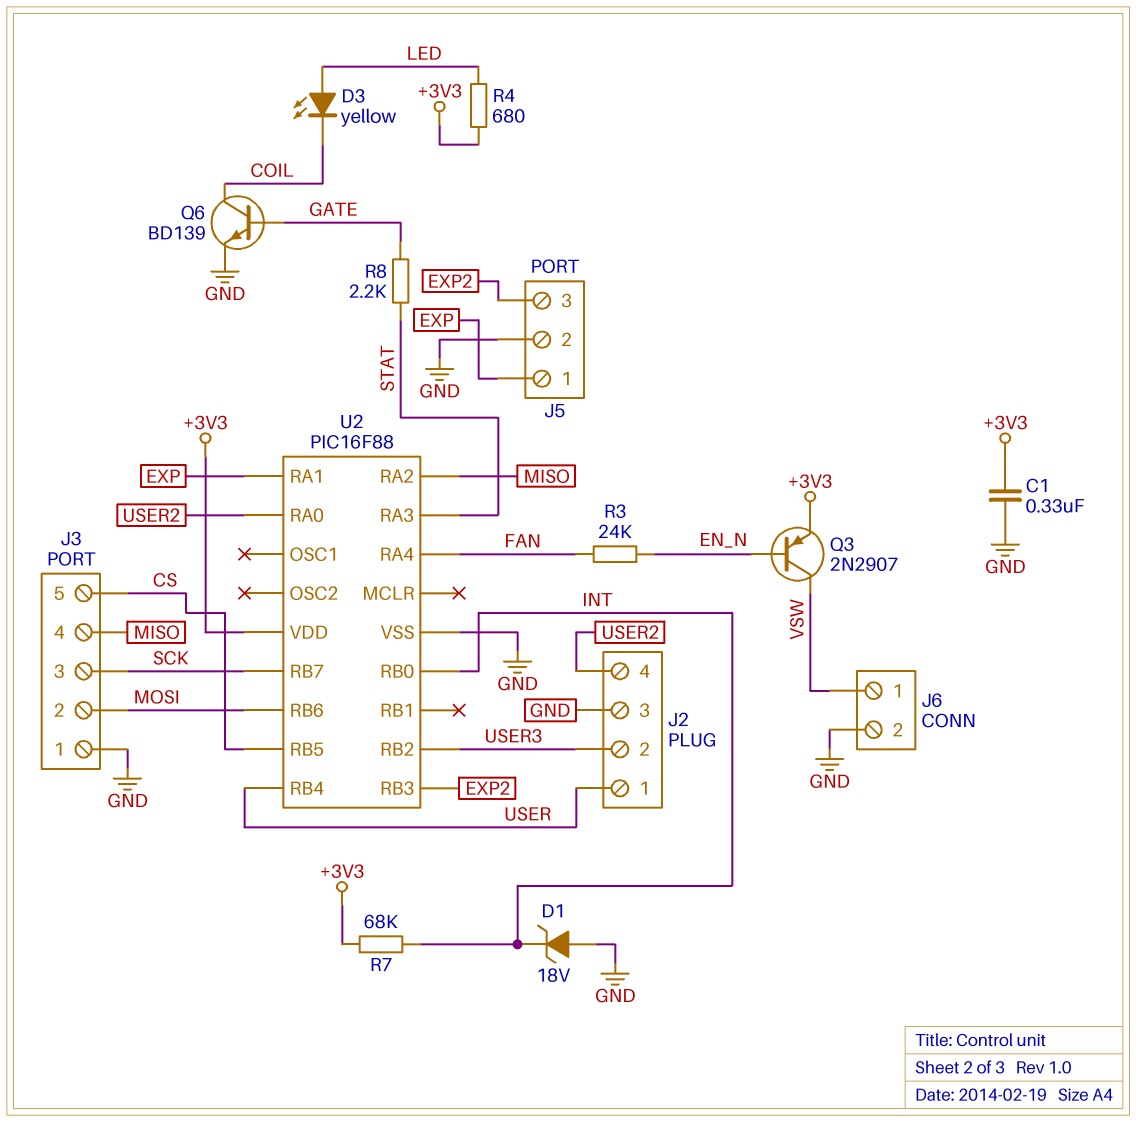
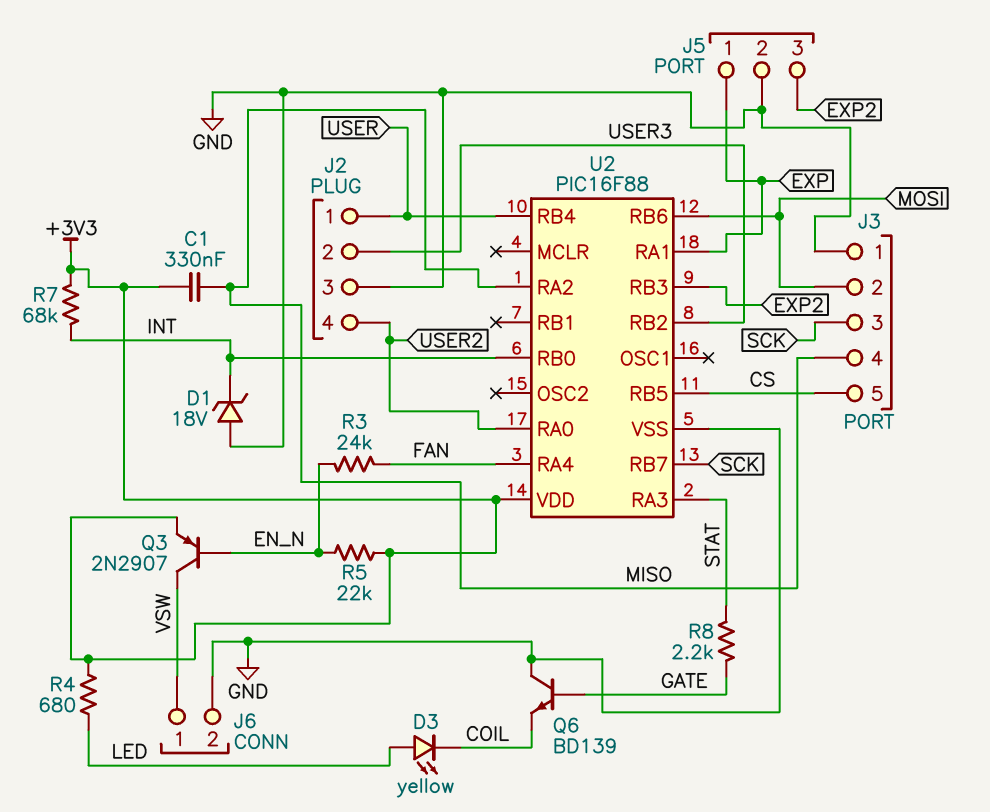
C1: 330nF (+3V3, GND) -> 330nF (+3V3, MISO)
Q6: NPN BD139 (B GATE, C COIL, E GND) -> NPN BD139 (B GATE, C GND, E COIL)
R5: none -> 22k (+3V3, EN_N)

